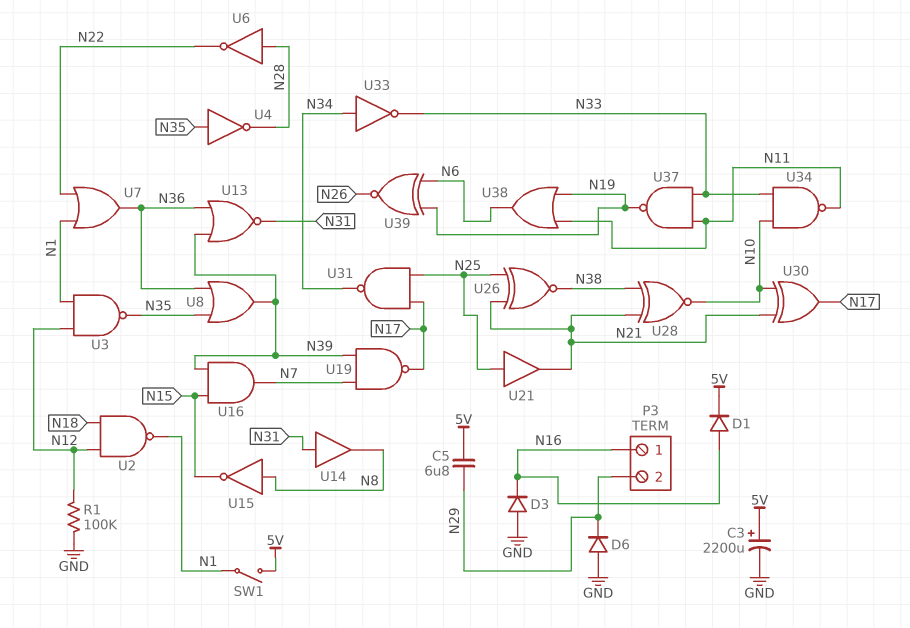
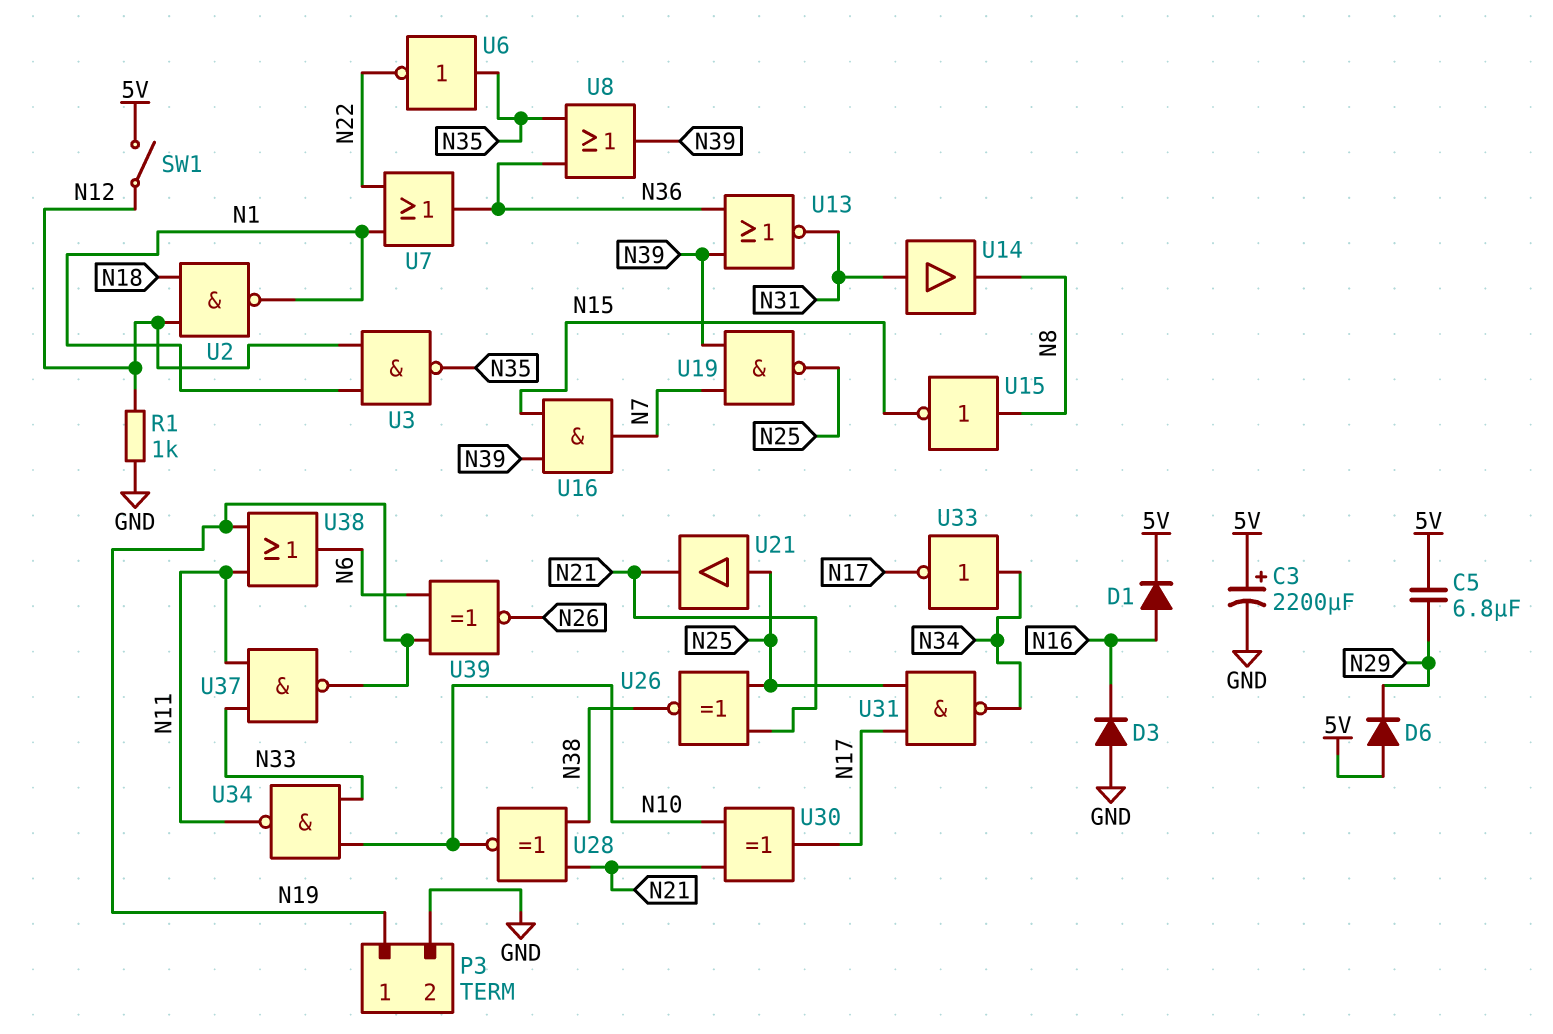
D6: diode (A GND, K N29) -> diode (A 5V, K N29)
P3 pin 1: N16 -> N19
P3 pin 2: N29 -> GND
R1: 100k (GND, N12) -> 1k (GND, N12)
SW1: switch (5V, N1) -> switch (5V, N12)
U4: NOT (in N35, out N28) -> none
U6: NOT (in N28, out N22) -> NOT (in N35, out N22)
U19: NAND (in N7, in N39, out N17) -> NAND (in N7, in N39, out N25)
U33: NOT (in N34, out N33) -> NOT (in N34, out N17)

